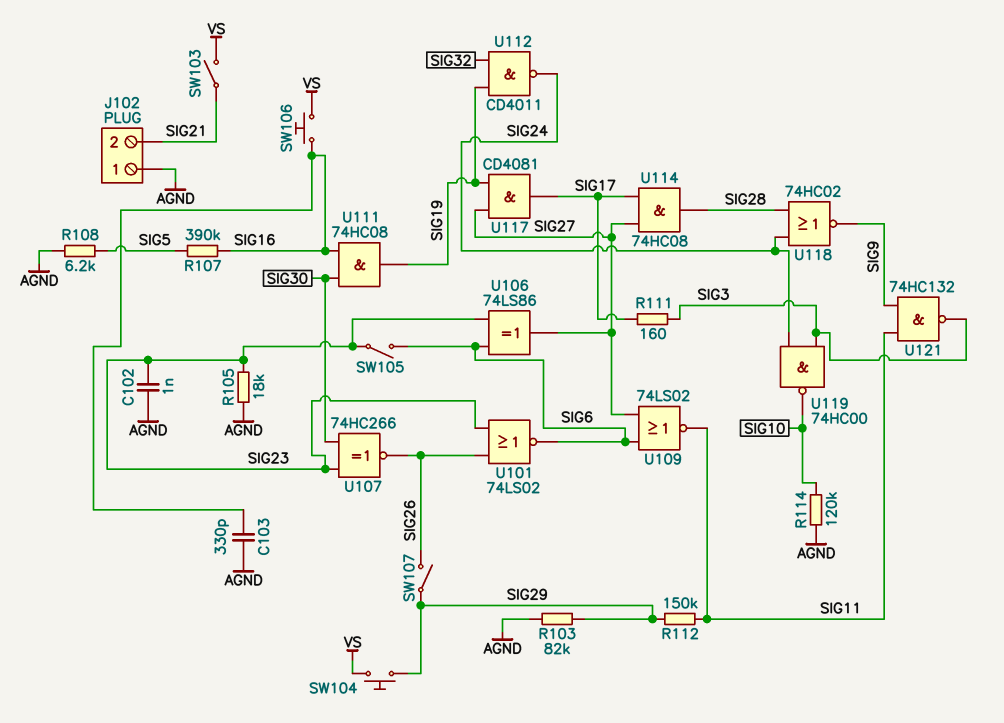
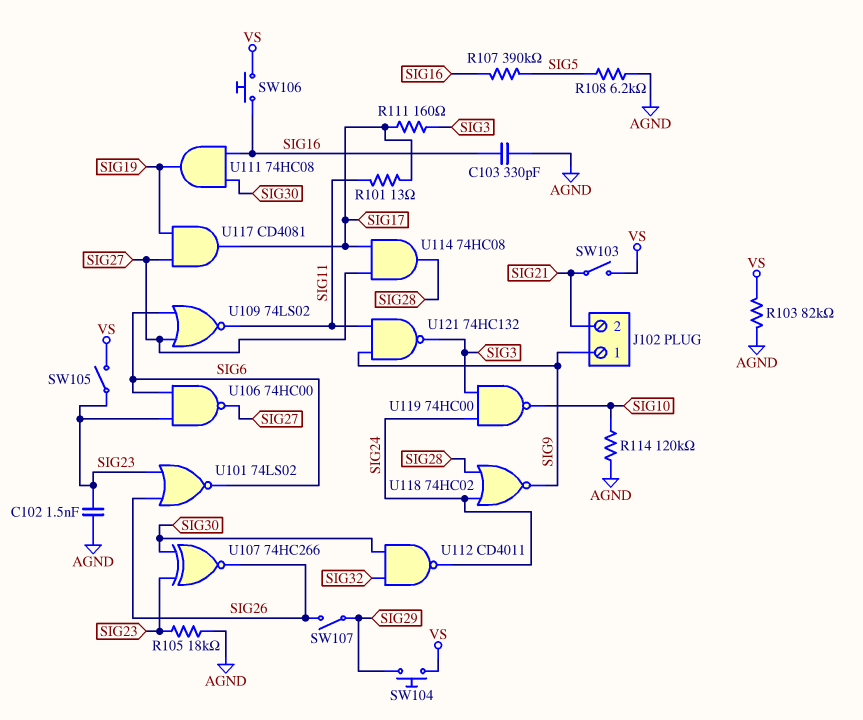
C102: 1nF (AGND, SIG23) -> 1.5nF (AGND, SIG23)
J102 pin 1: AGND -> SIG9
R101: none -> 13 (SIG11, SIG17)
R103: 82k (AGND, SIG29) -> 82k (AGND, VS)
R112: 150k (SIG11, SIG29) -> none
SW105: switch (SIG6, SIG23) -> switch (SIG23, VS)
U106: XOR 74LS86 (in SIG6, in SIG23, out SIG27) -> NAND 74HC00 (in SIG6, in SIG23, out SIG27)
U112: NAND CD4011 (in SIG19, in SIG32, out SIG24) -> NAND CD4011 (in SIG30, in SIG32, out SIG24)

